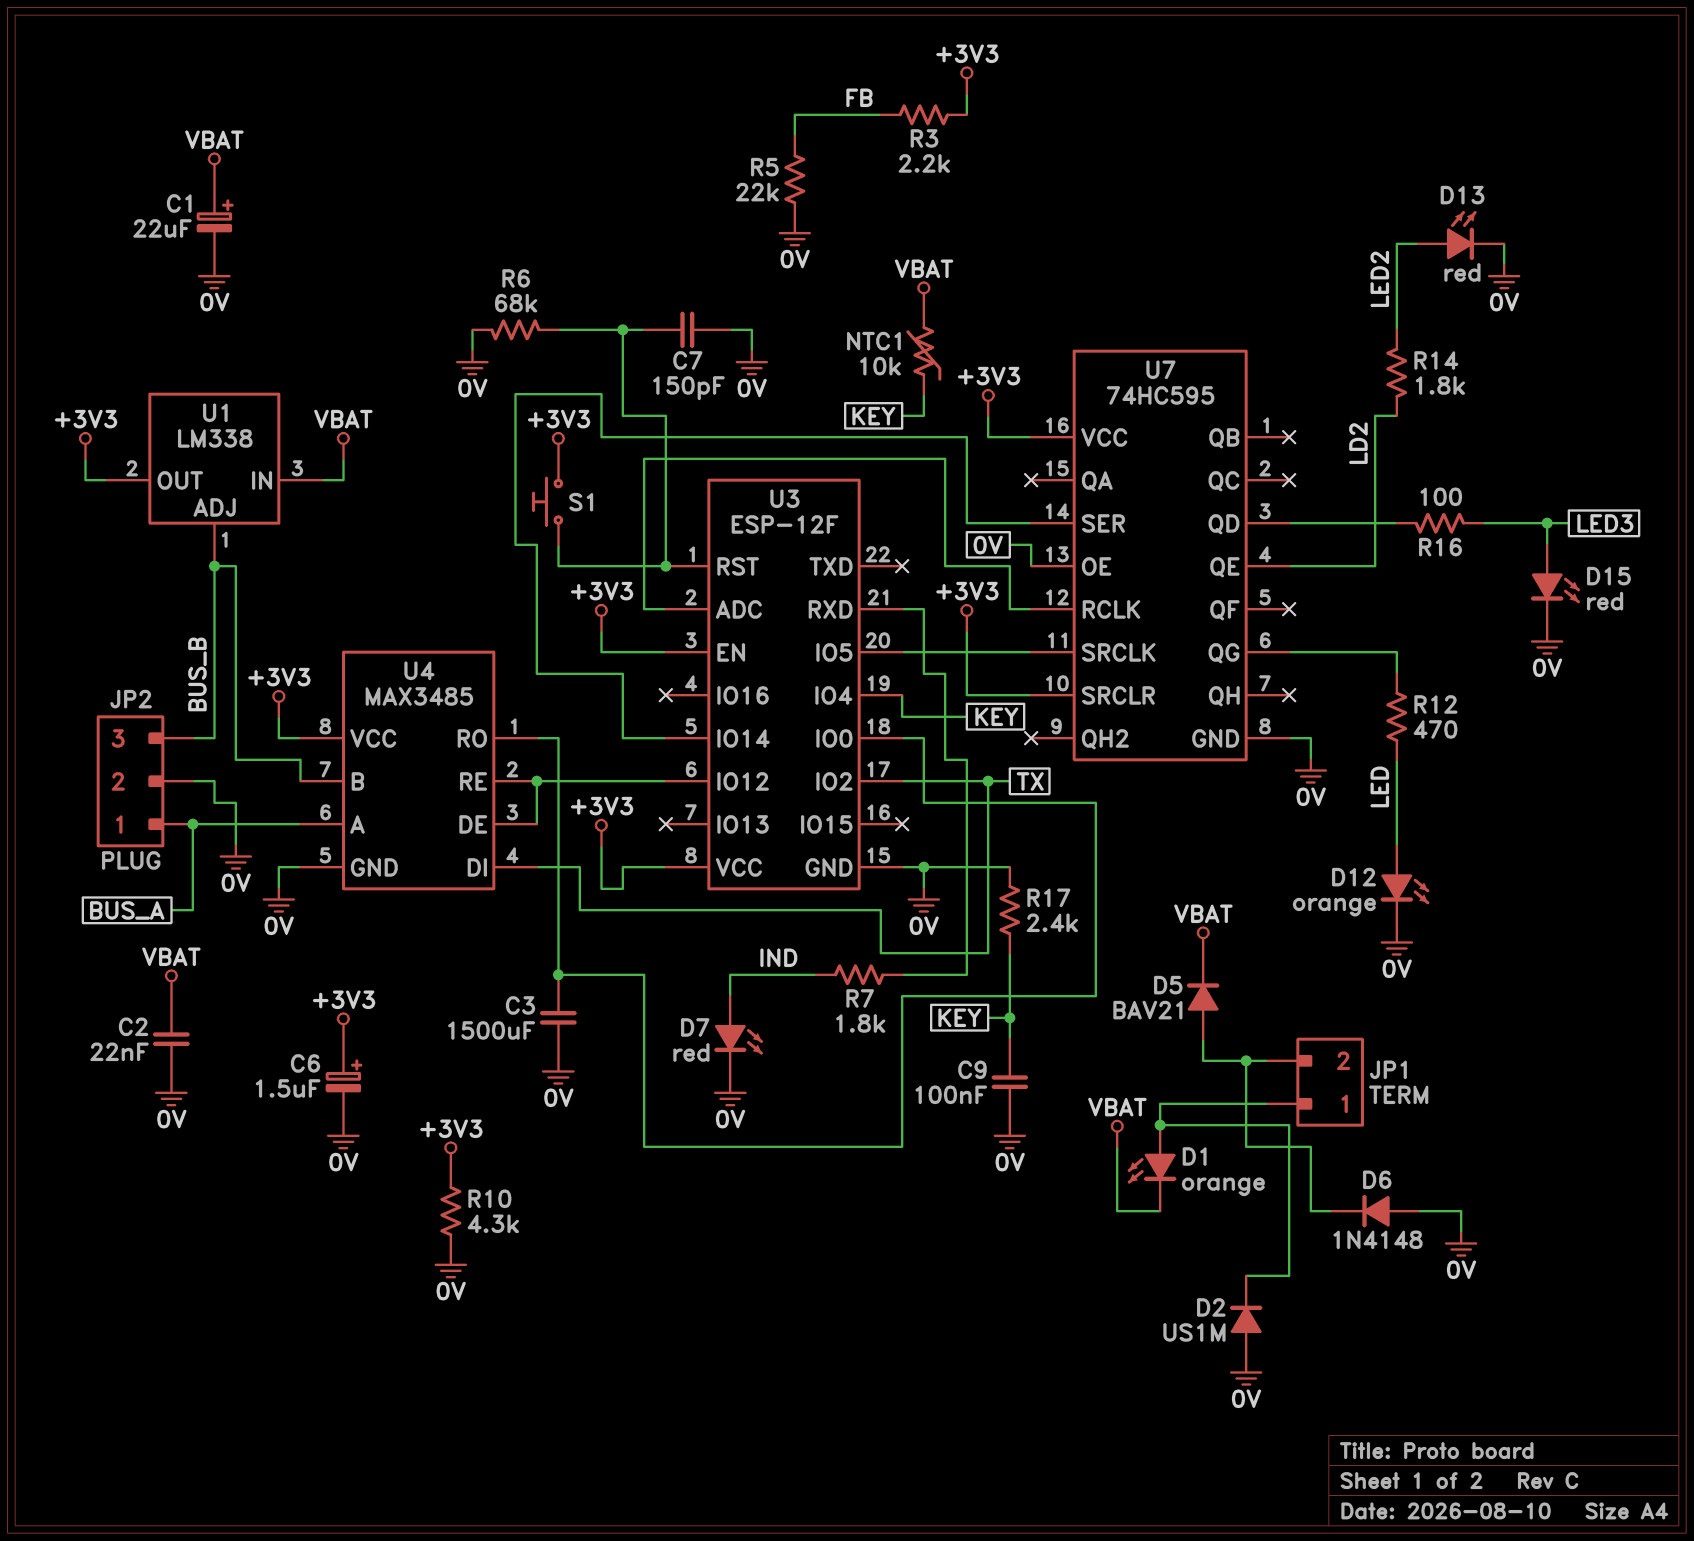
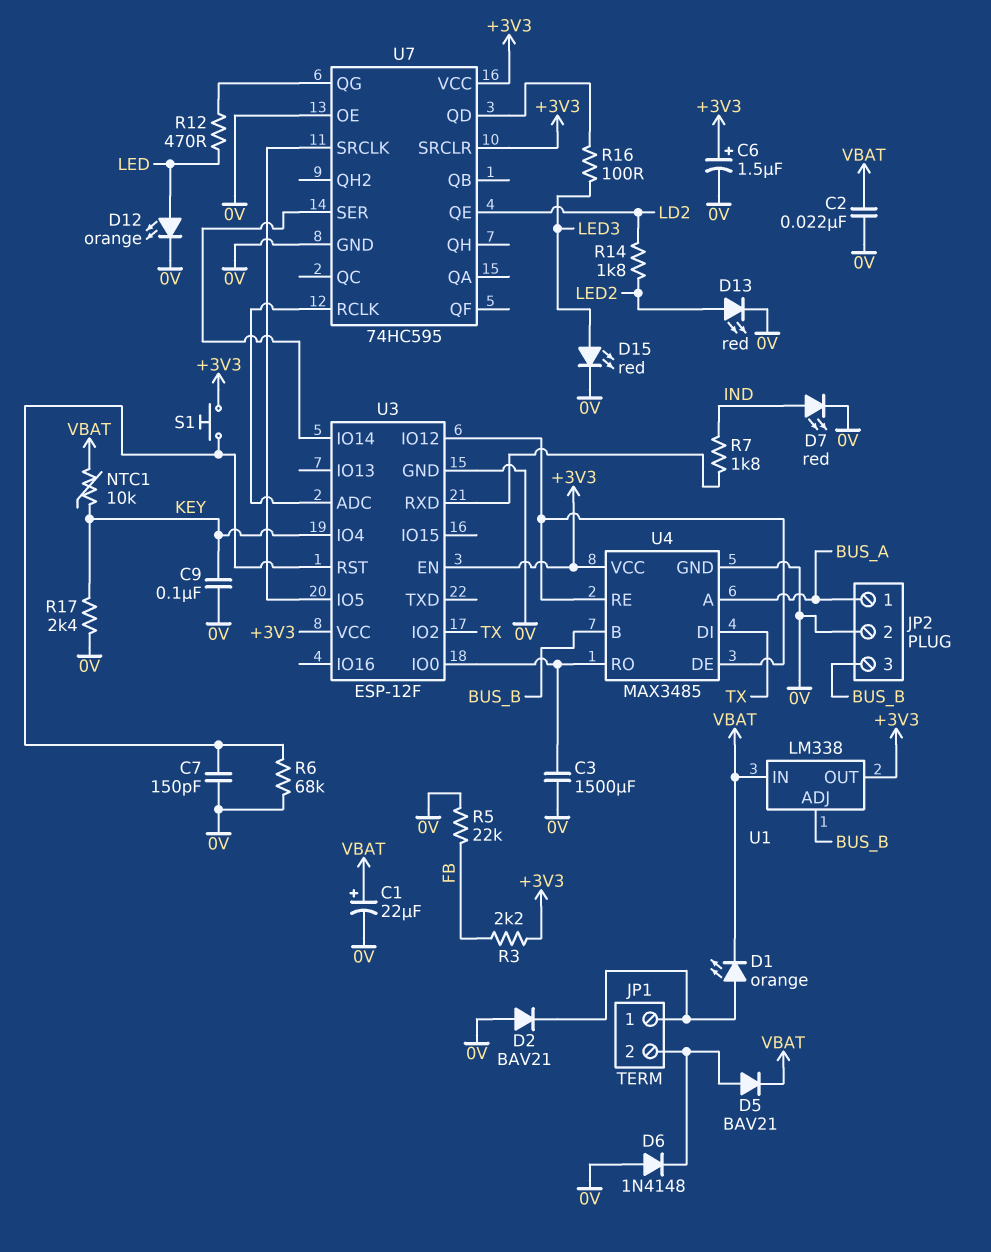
D2: diode US1M (A 0V, K JP1/1) -> diode BAV21 (A 0V, K JP1/1)
R10: 4.3k (+3V3, 0V) -> none

